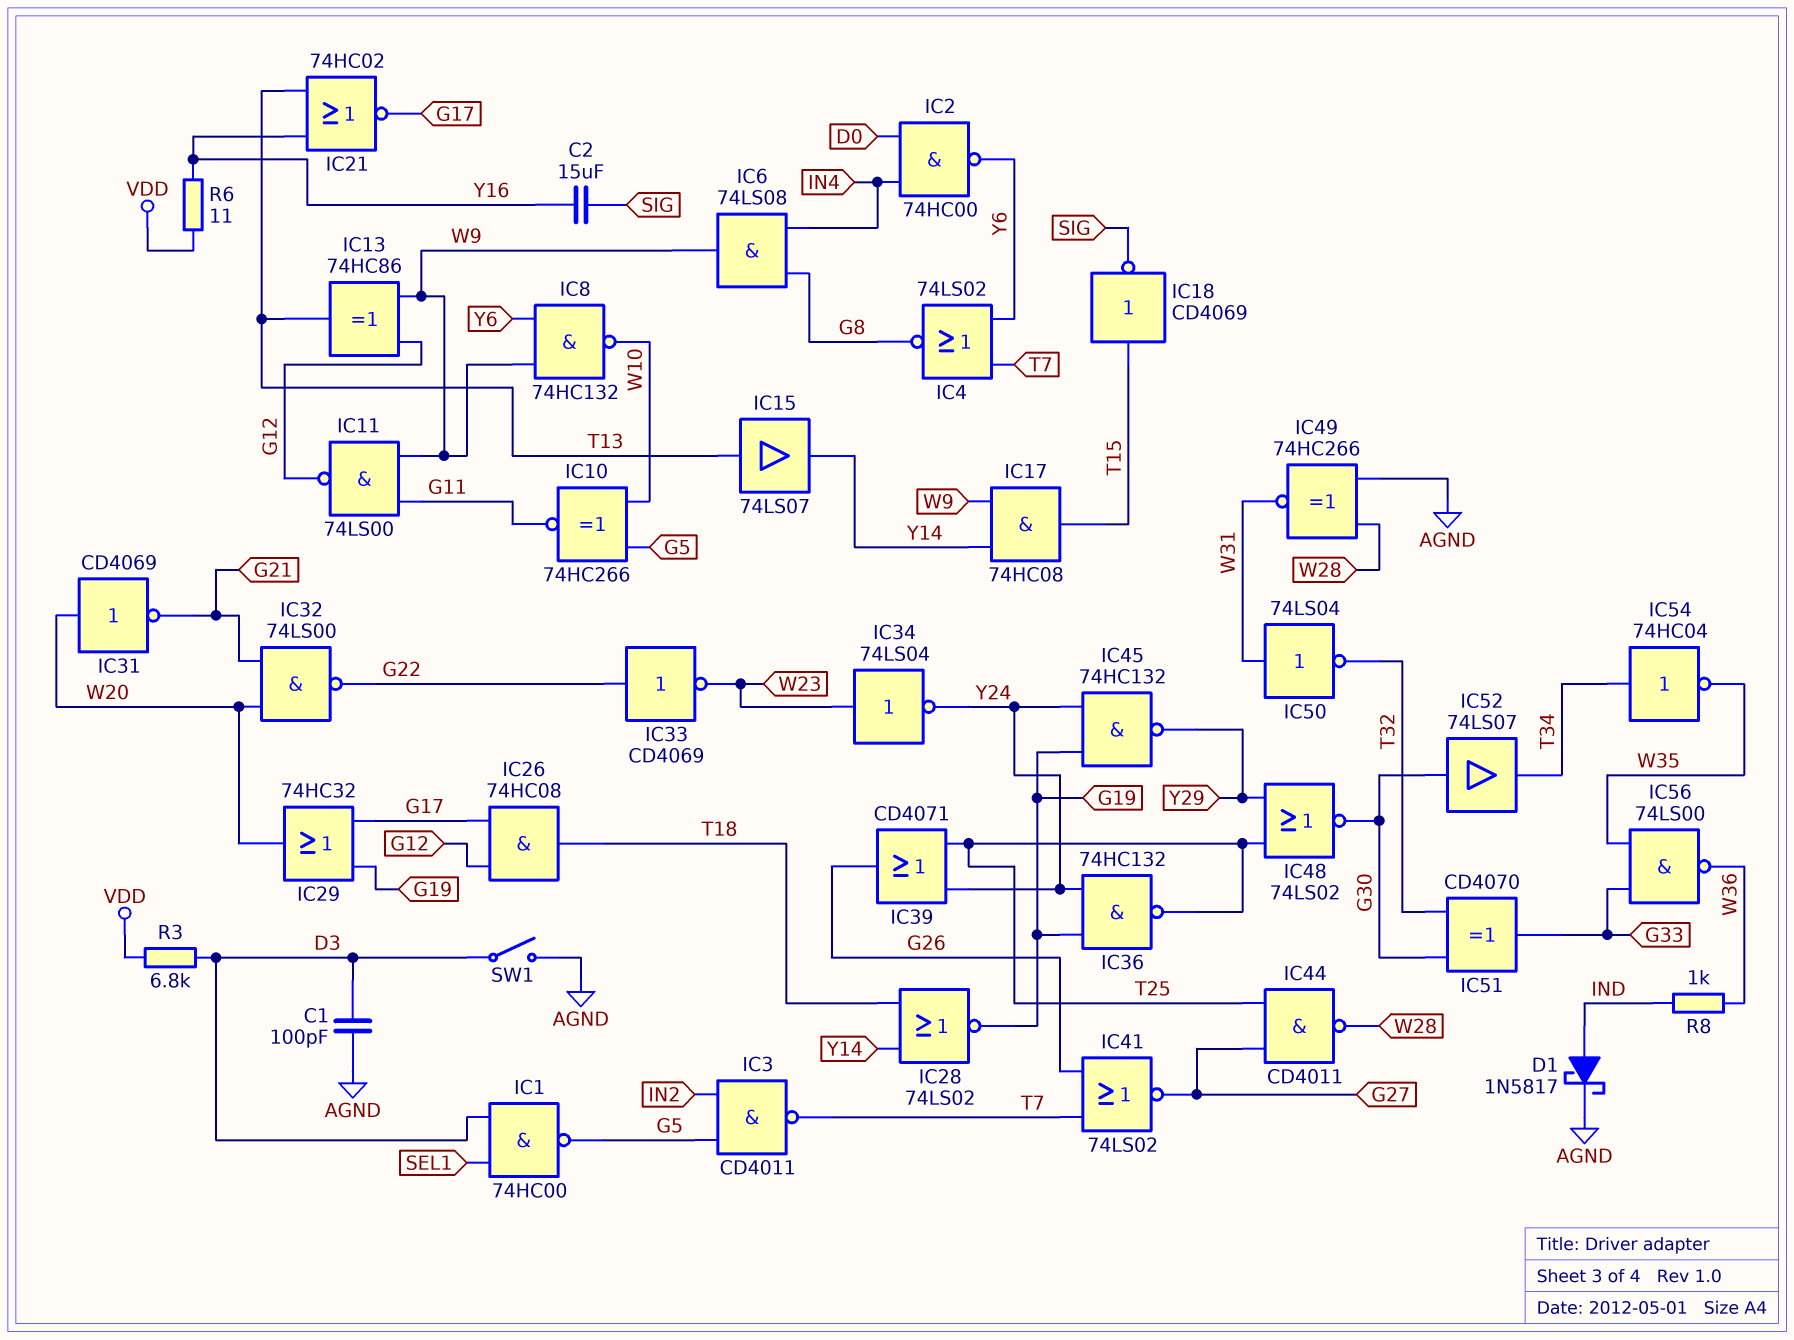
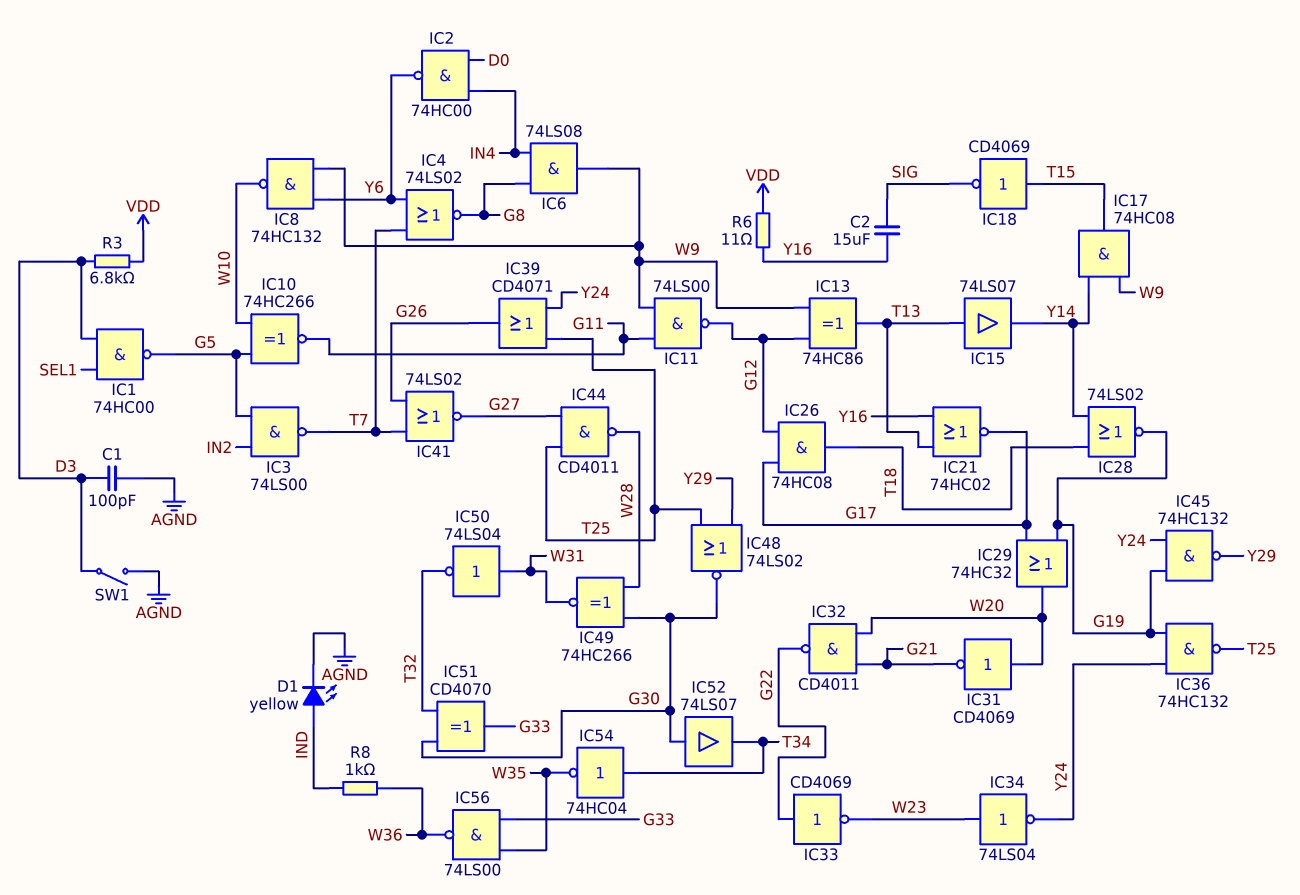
D1: schottky 1N5817 (A IND, K AGND) -> LED yellow (A IND, K AGND)
IC3: NAND CD4011 (in G5, in IN2, out T7) -> NAND 74LS00 (in G5, in IN2, out T7)
IC32: NAND 74LS00 (in G21, in W20, out G22) -> NAND CD4011 (in G21, in W20, out G22)
IC49: XNOR 74HC266 (in AGND, in W28, out W31) -> XNOR 74HC266 (in G30, in W28, out W31)

